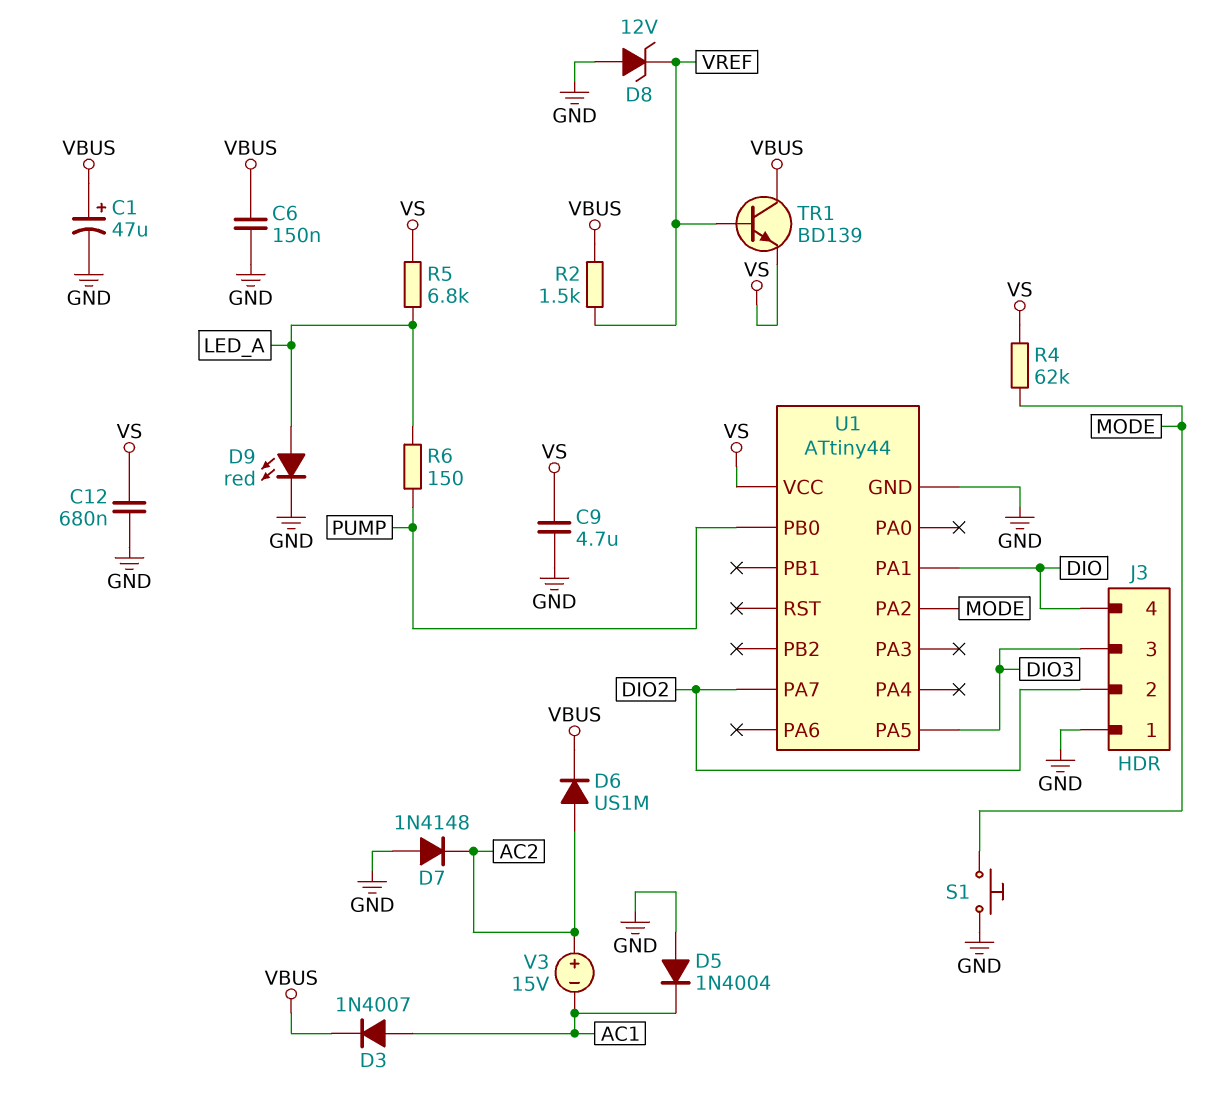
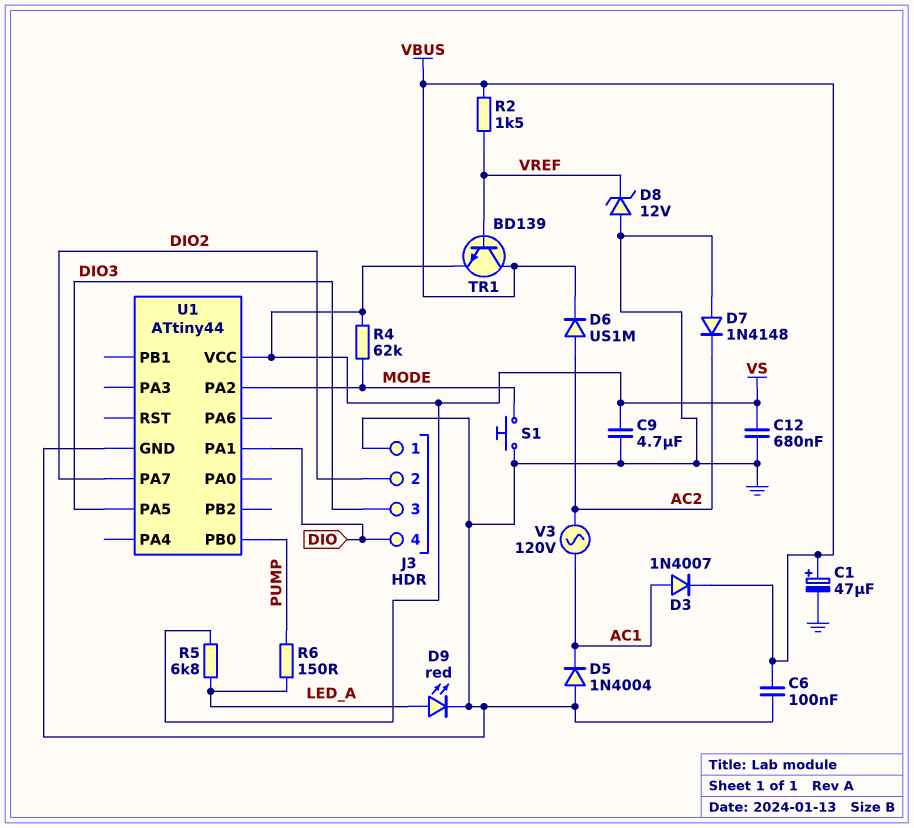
C6: 150nF (GND, VBUS) -> 100nF (GND, VBUS)
V3: 15V (plus AC2, minus AC1) -> AC 120V (AC1, AC2)

